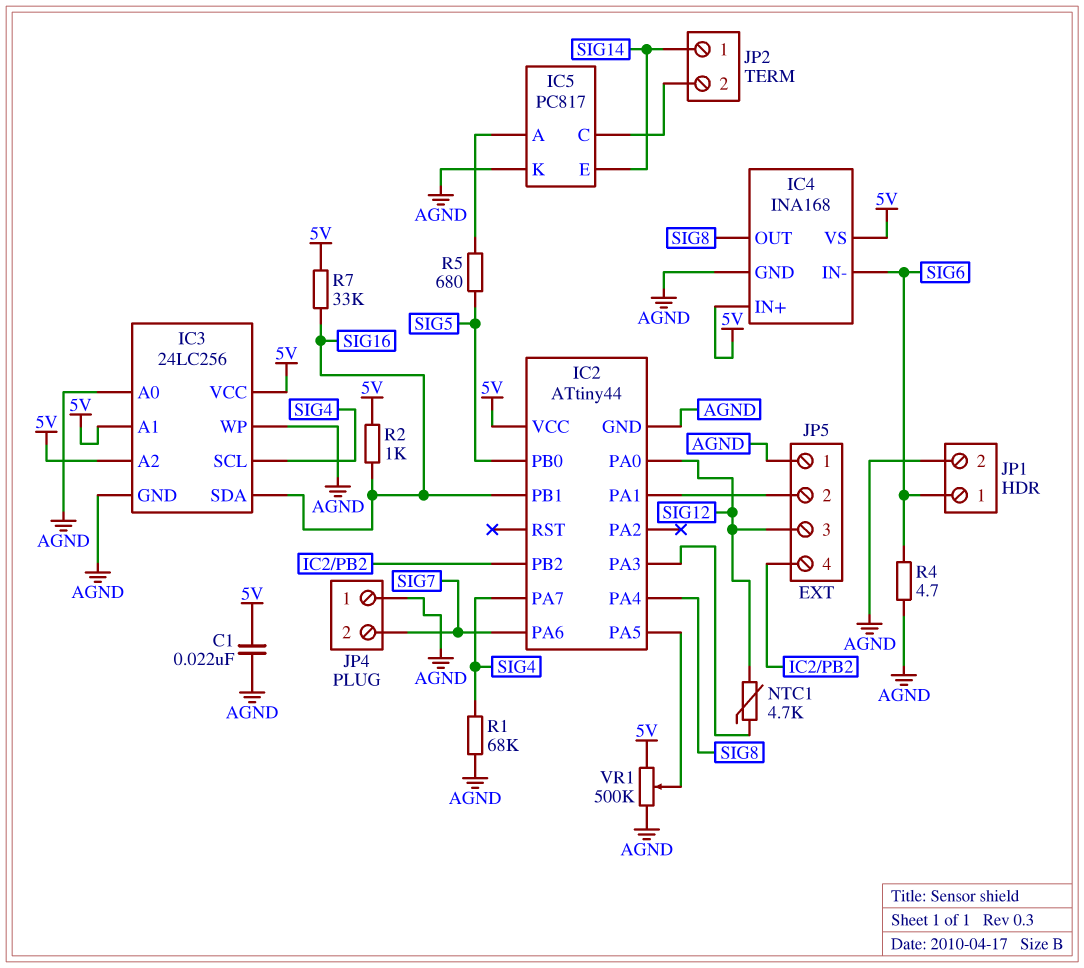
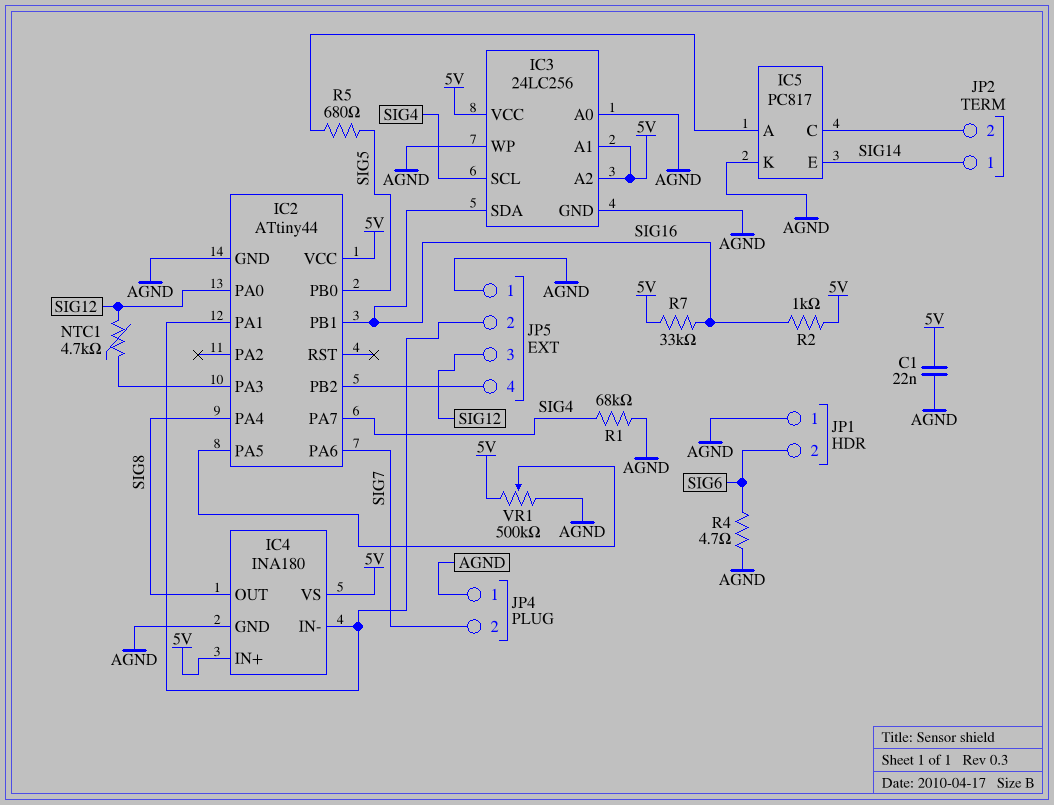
IC4: INA168 -> INA180
IC4 pin IN-: SIG6 -> IC2/PA1
JP1 pin 1: SIG6 -> AGND
JP1 pin 2: AGND -> SIG6

